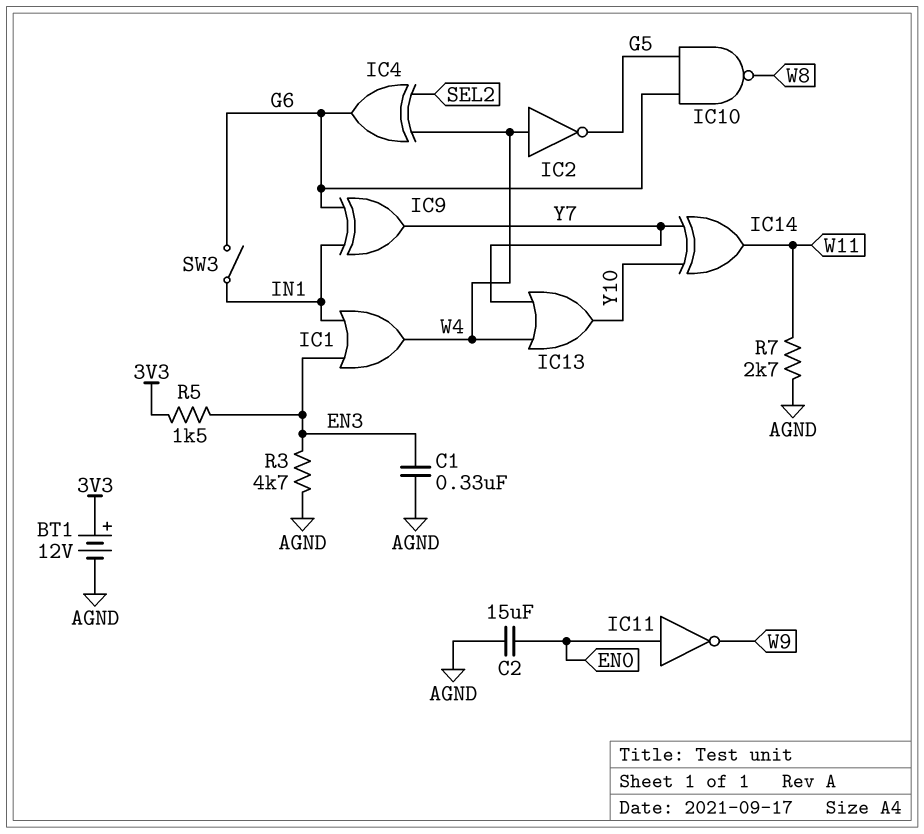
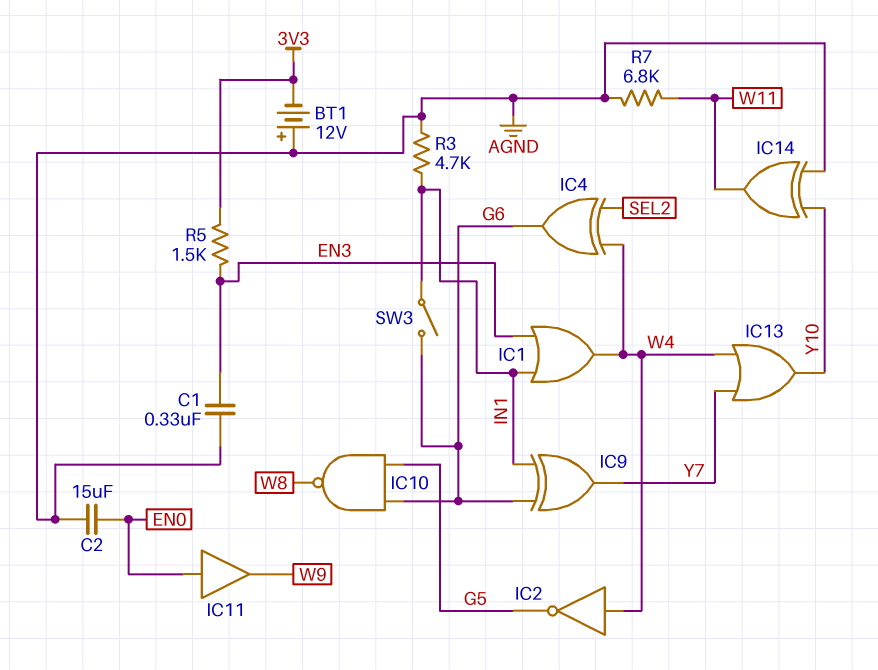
BT1: 12V (plus 3V3, minus AGND) -> 12V (plus AGND, minus 3V3)
IC11: NOT (in EN0, out W9) -> buffer (in EN0, out W9)
IC14: XOR (in Y7, in Y10, out W11) -> XOR (in AGND, in Y10, out W11)
R3: 4.7k (AGND, EN3) -> 4.7k (AGND, IN1)
R7: 2.7k (AGND, W11) -> 6.8k (AGND, W11)

